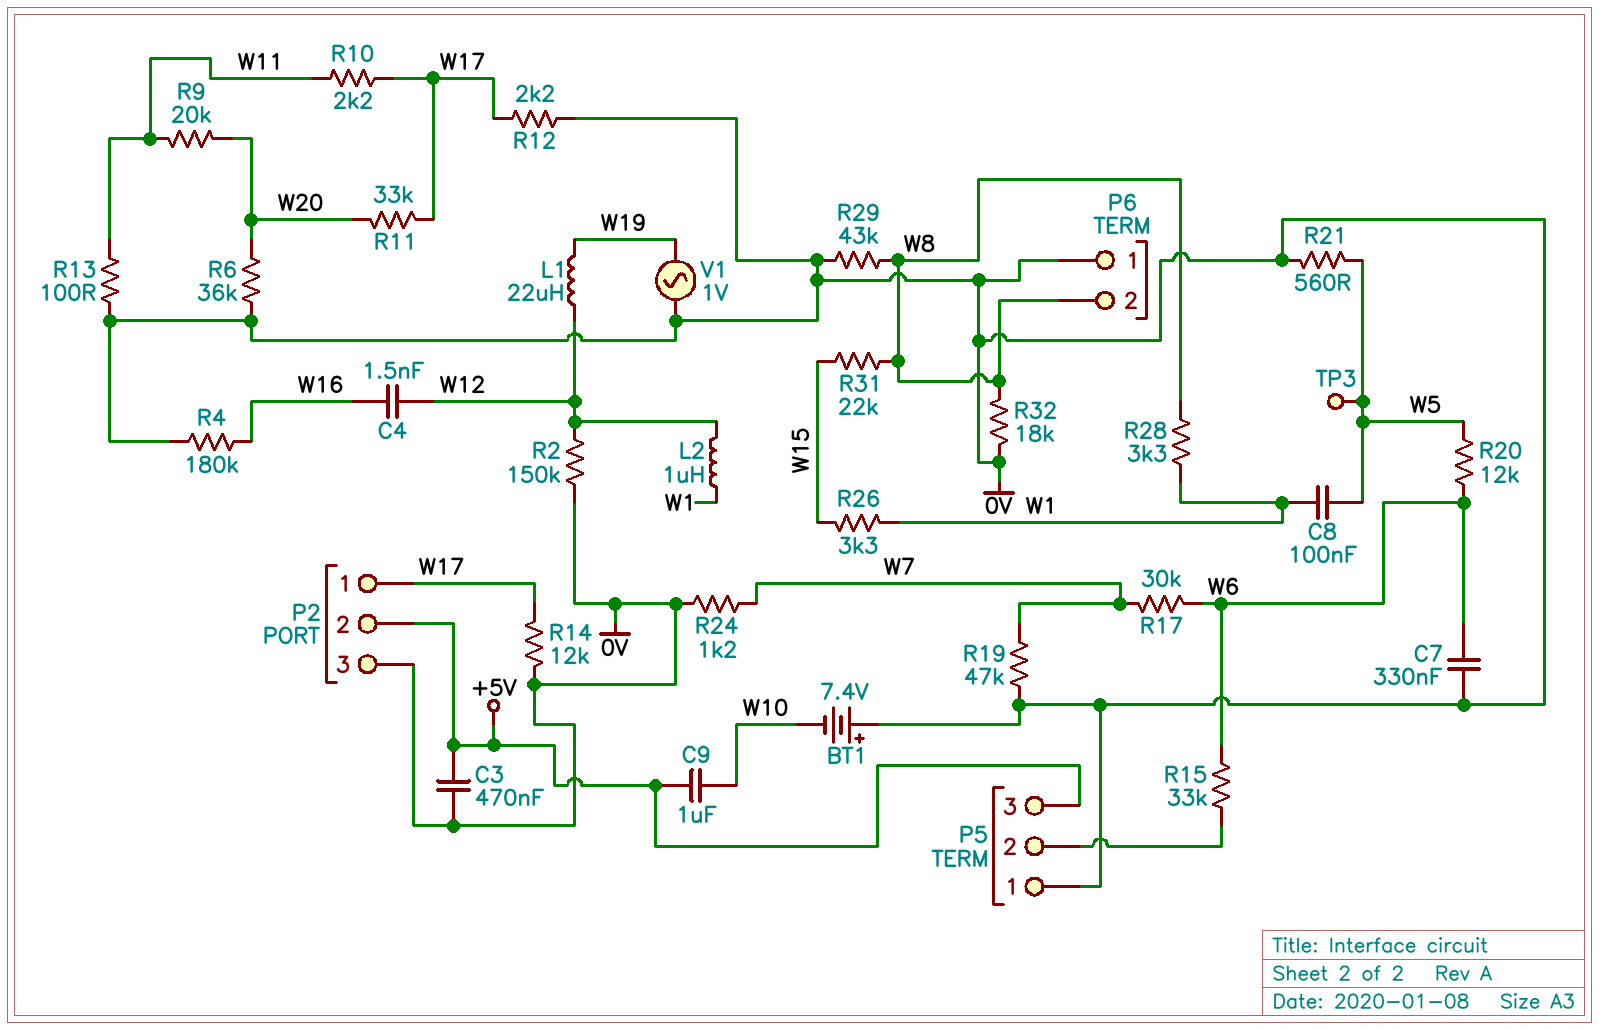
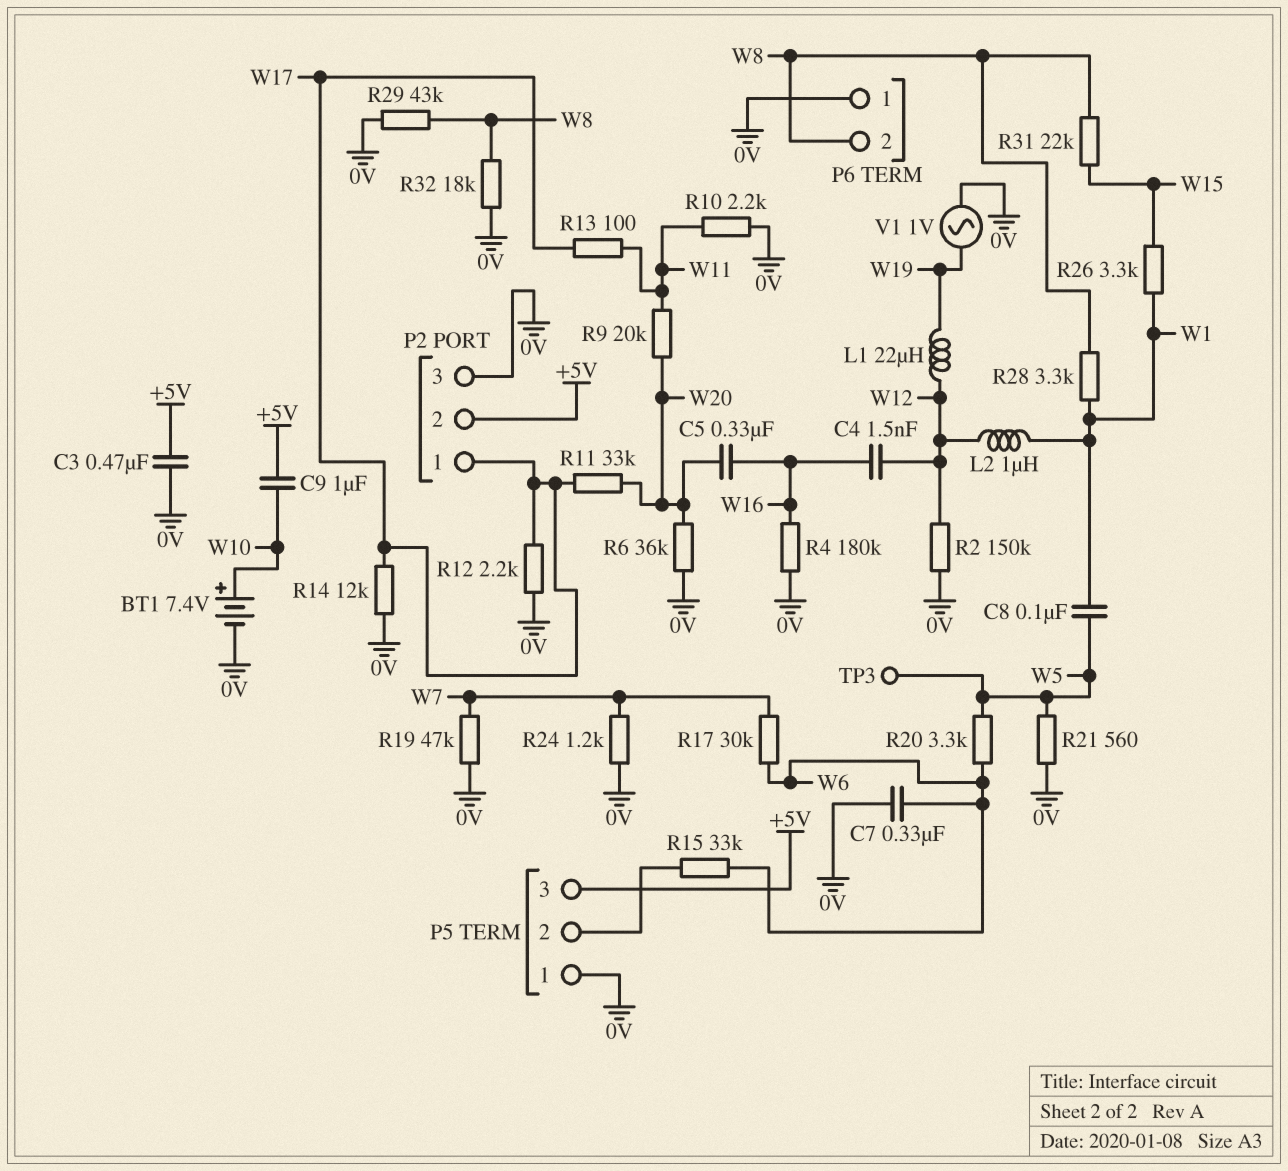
BT1: 7.4V (plus 0V, minus W10) -> 7.4V (plus W10, minus 0V)
C5: none -> 330nF (W16, W20)
R10: 2.2k (W11, W17) -> 2.2k (0V, W11)
R13: 100 (0V, W11) -> 100 (W11, W17)
R20: 12k (W5, W6) -> 3.3k (W5, W6)

